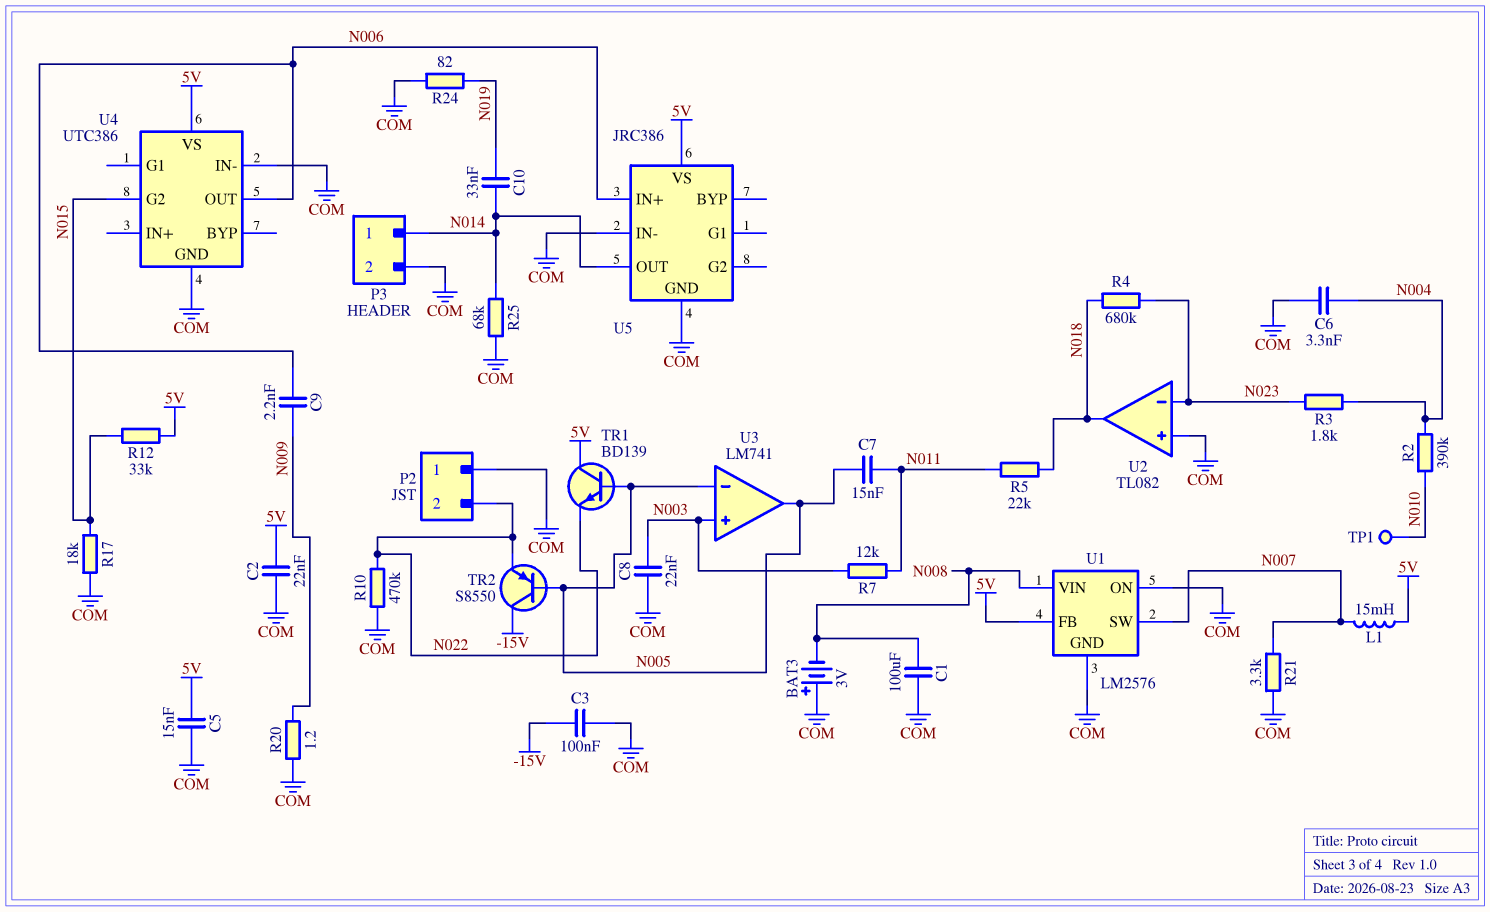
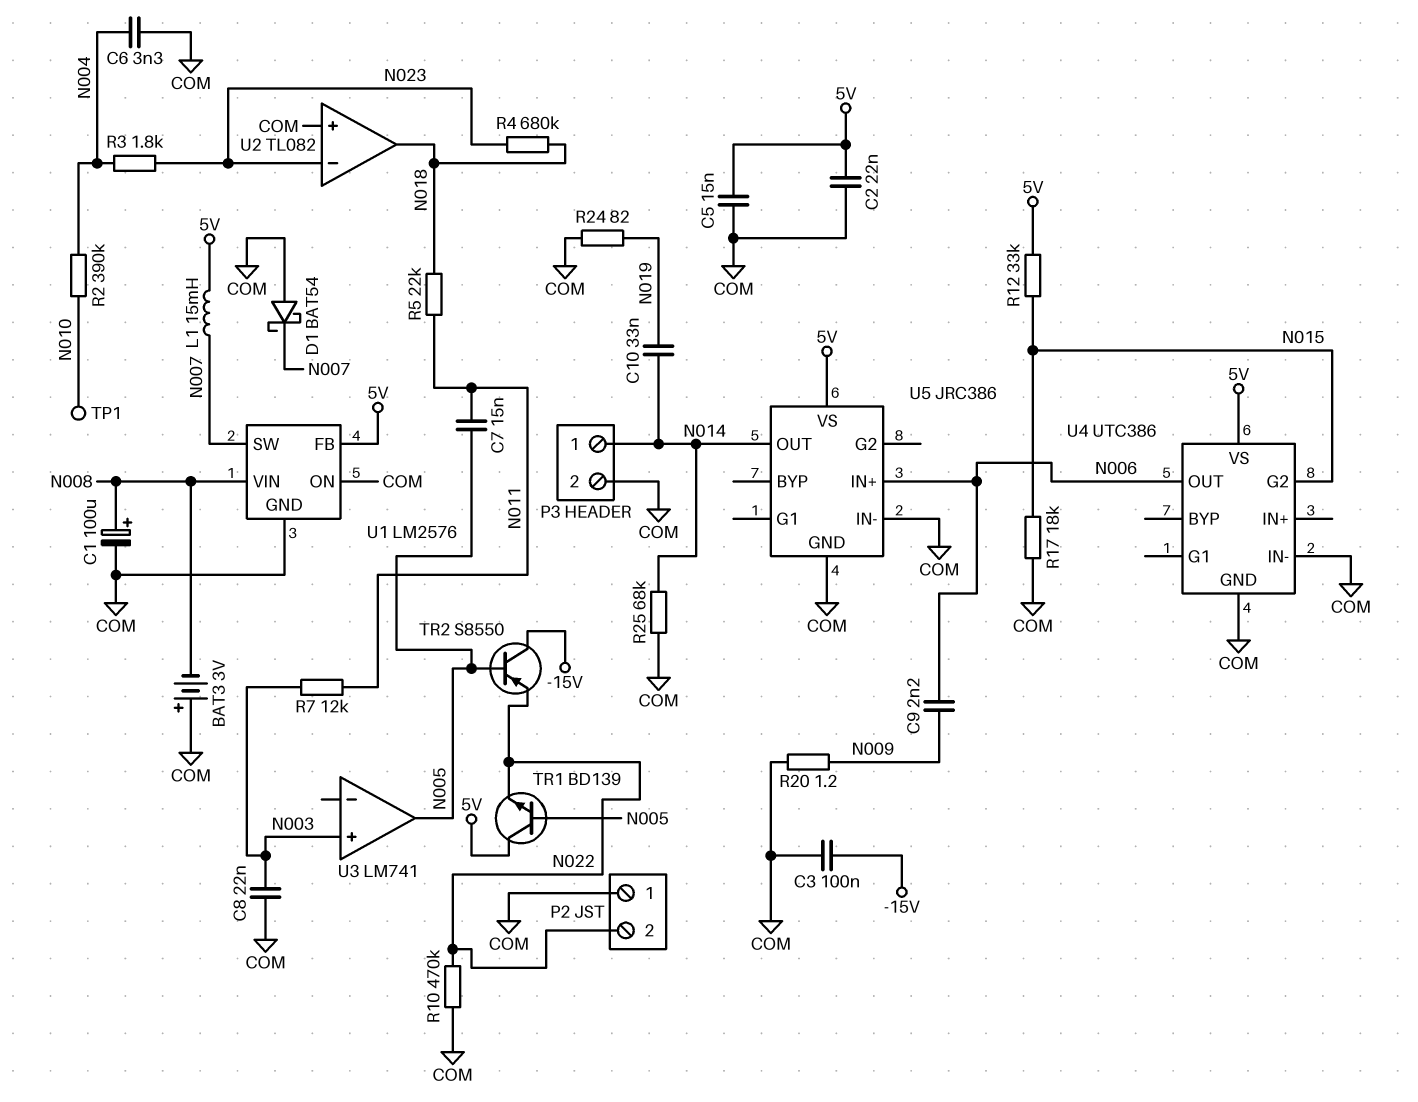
C1: 100uF (COM, N008) -> 100uF (plus N008, minus COM)
D1: none -> schottky BAT54 (A COM, K N007)
R21: 3.3k (COM, N007) -> none
U3 pin in-: N005 -> none

